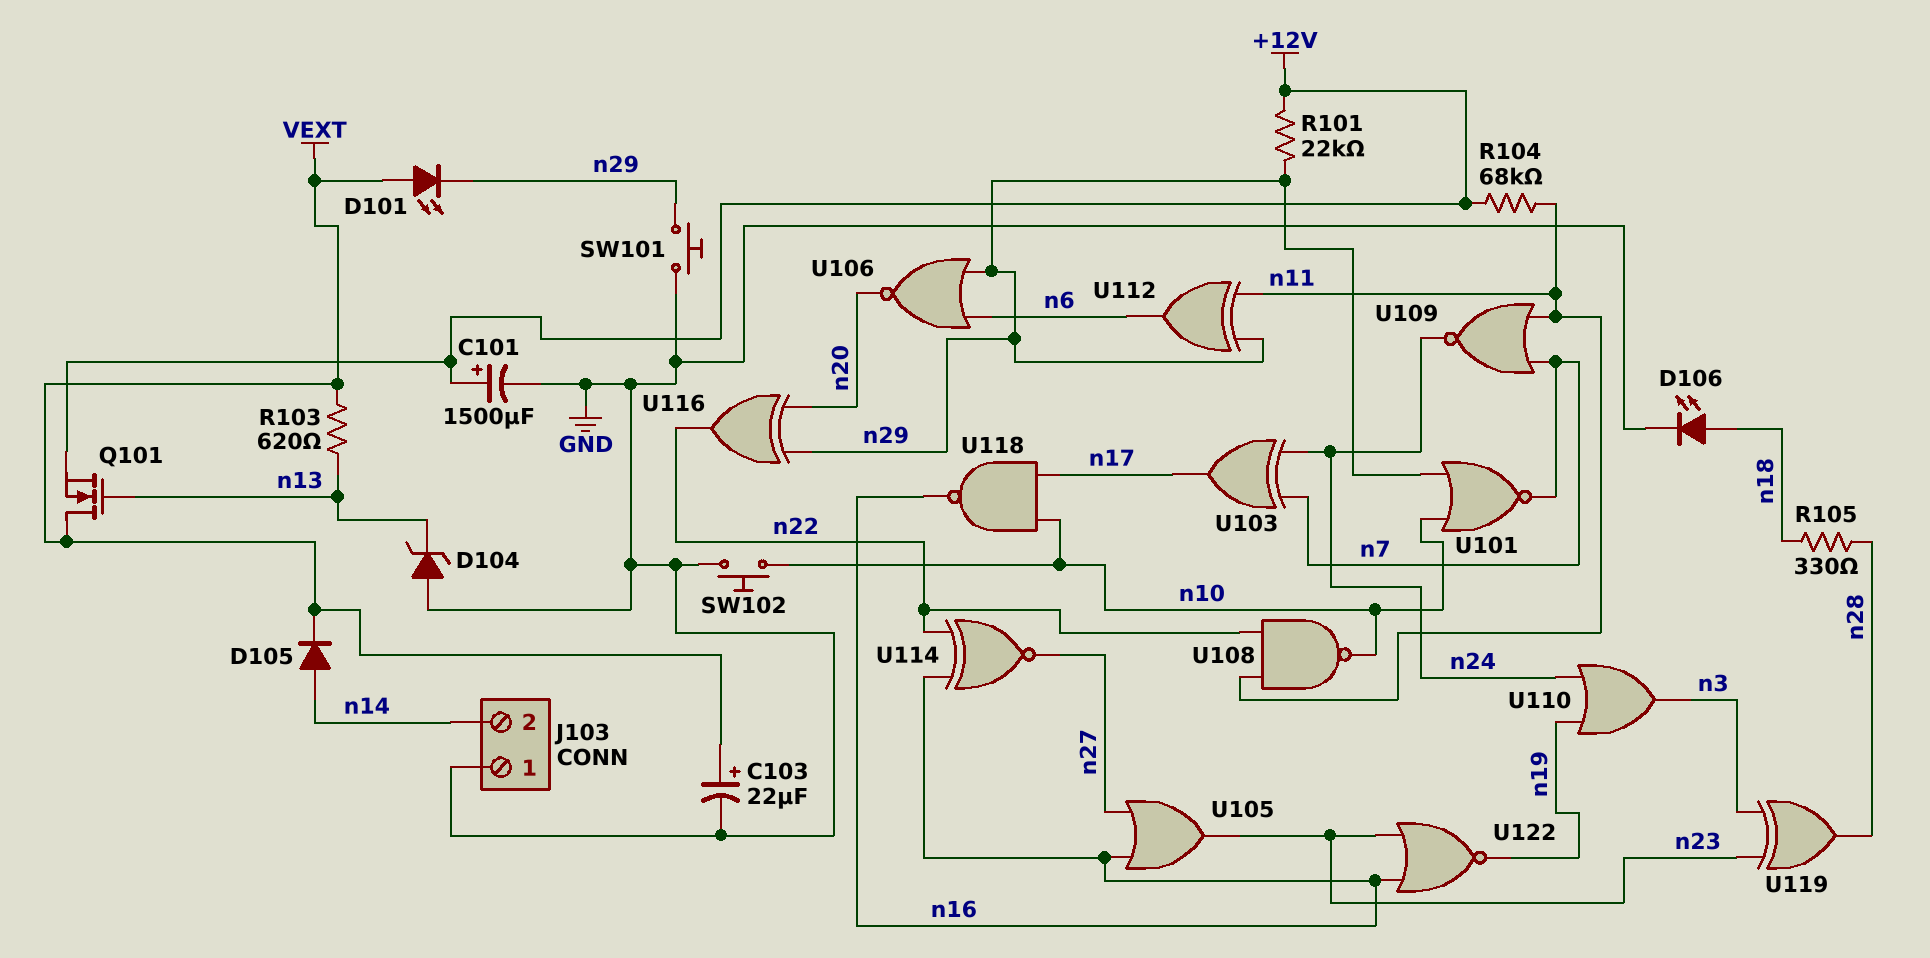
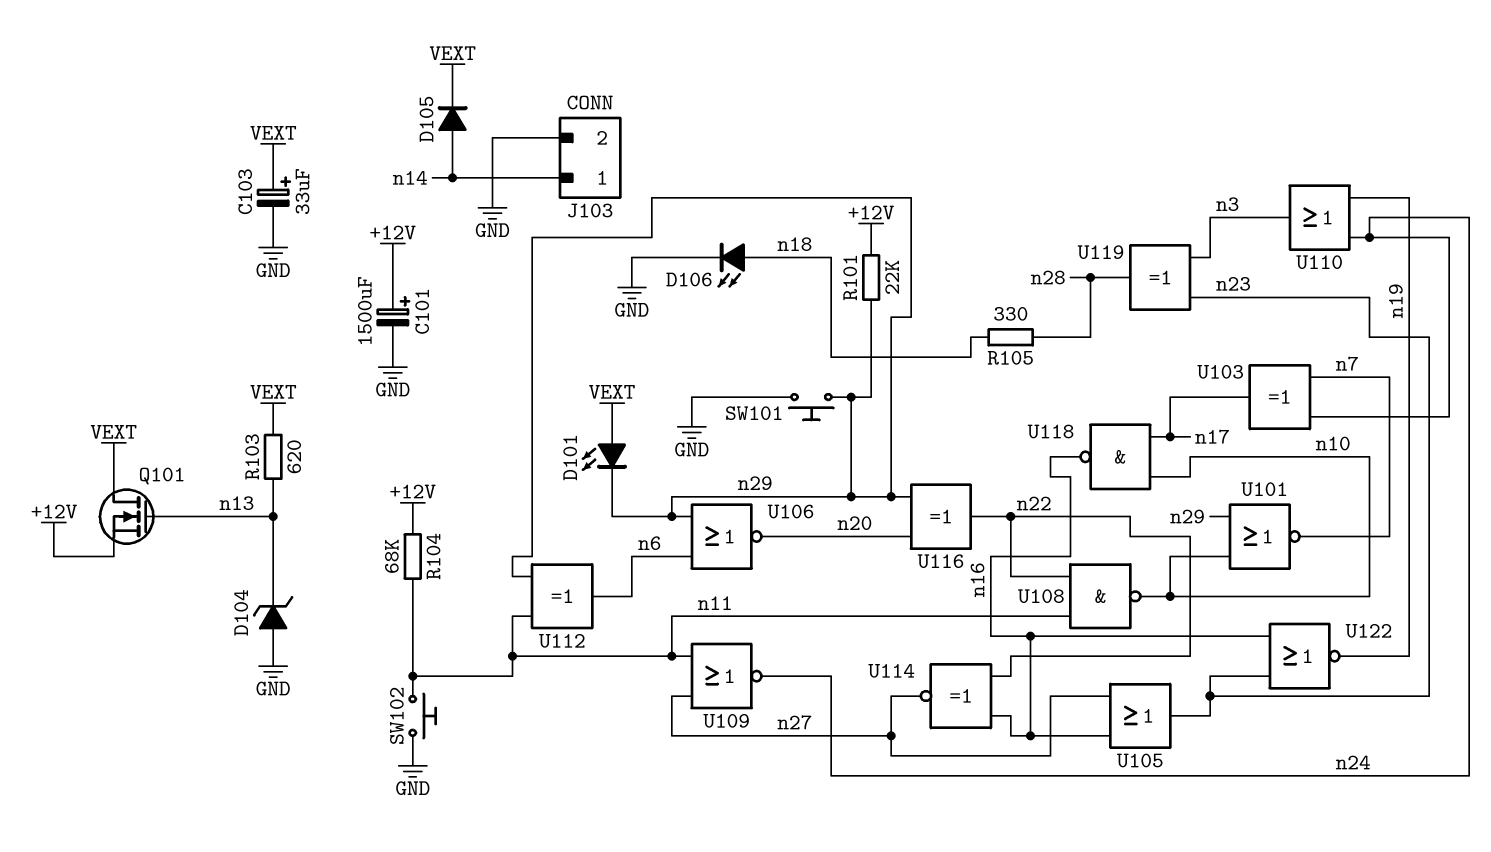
C103: 22uF (plus VEXT, minus GND) -> 33uF (plus VEXT, minus GND)
J103 pin 1: GND -> n14
J103 pin 2: n14 -> GND
SW102: button (GND, n10) -> button (GND, n11)
U109: NOR (in n7, in n11, out n24) -> NOR (in n11, in n27, out n24)

